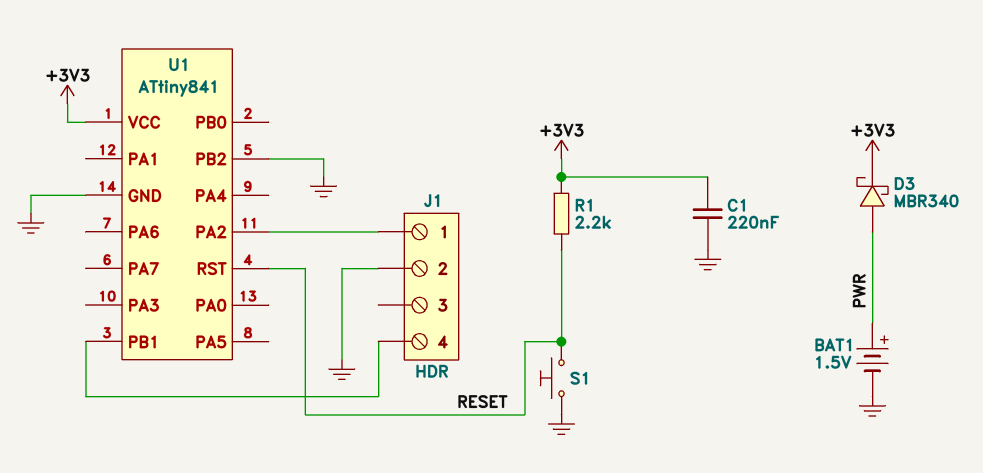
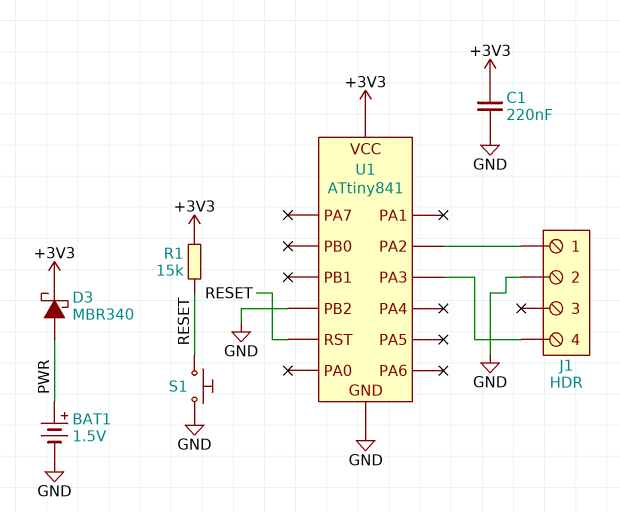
R1: 2.2k (+3V3, RESET) -> 15k (+3V3, RESET)
U1 pin PA3: none -> J1/4
U1 pin PB1: J1/4 -> none

